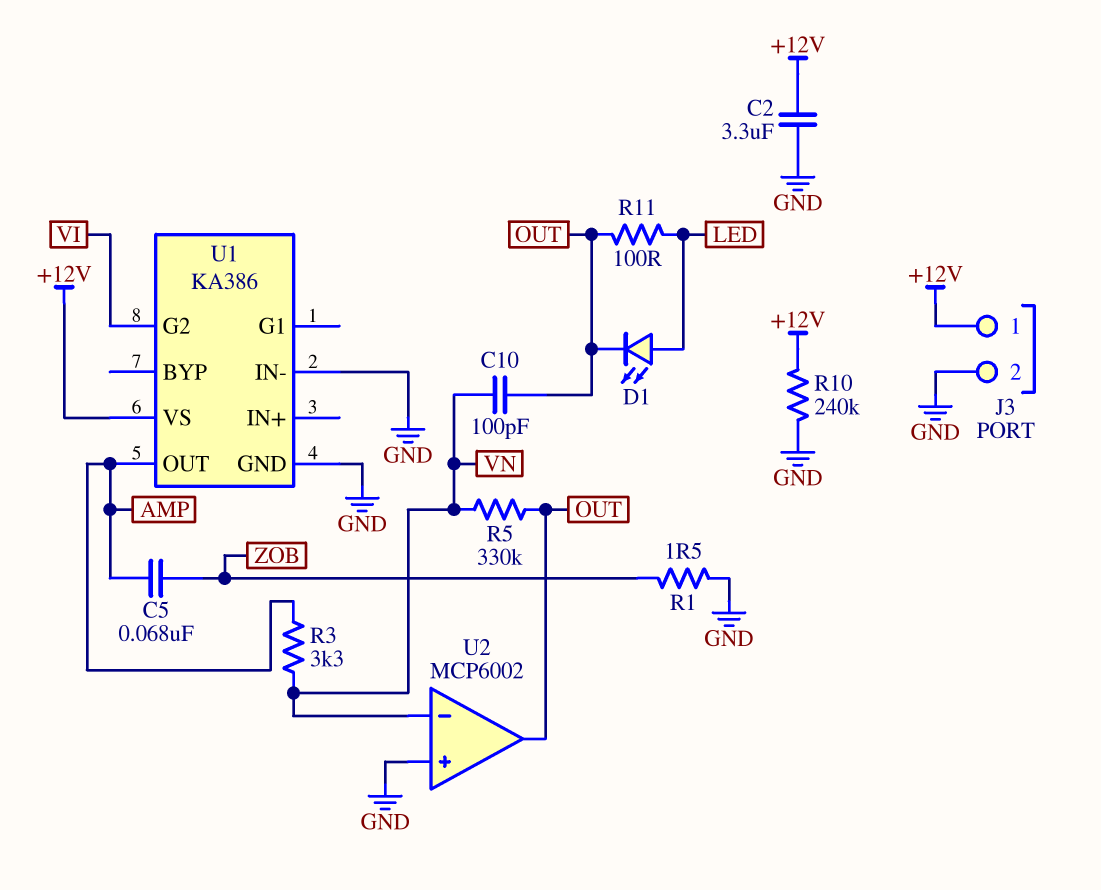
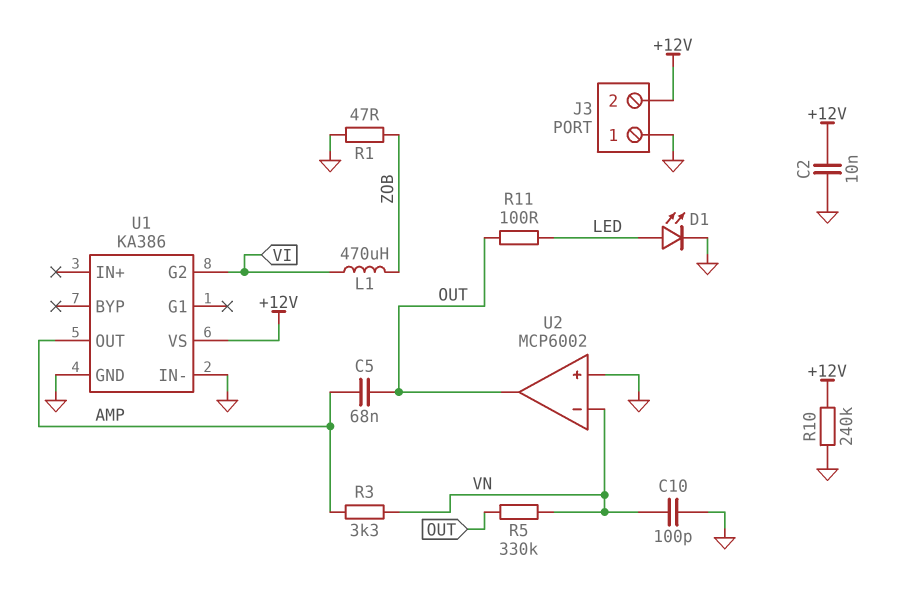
C2: 3.3uF (+12V, GND) -> 10nF (+12V, GND)
C5: 68nF (AMP, ZOB) -> 68nF (AMP, OUT)
C10: 100pF (OUT, VN) -> 100pF (GND, VN)
D1: LED (A LED, K OUT) -> LED (A LED, K GND)
J3 pin 1: +12V -> GND
J3 pin 2: GND -> +12V
L1: none -> 470uH (VI, ZOB)
R1: 1.5 (GND, ZOB) -> 47 (GND, ZOB)

